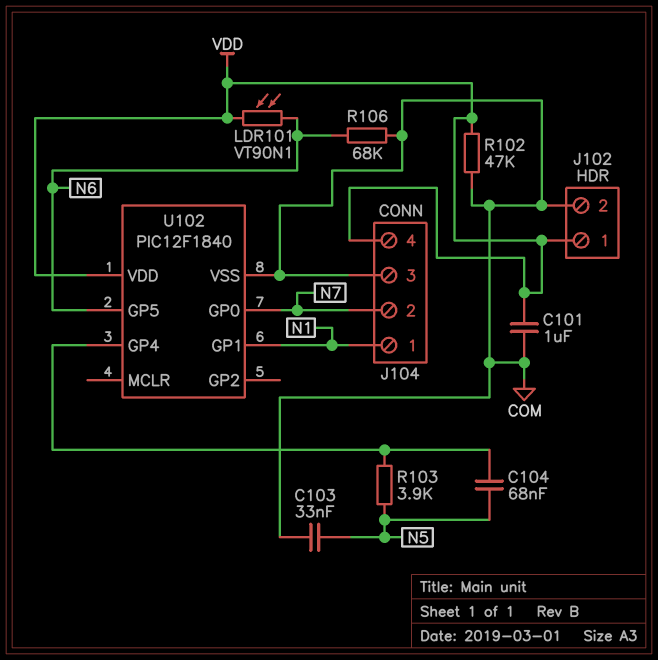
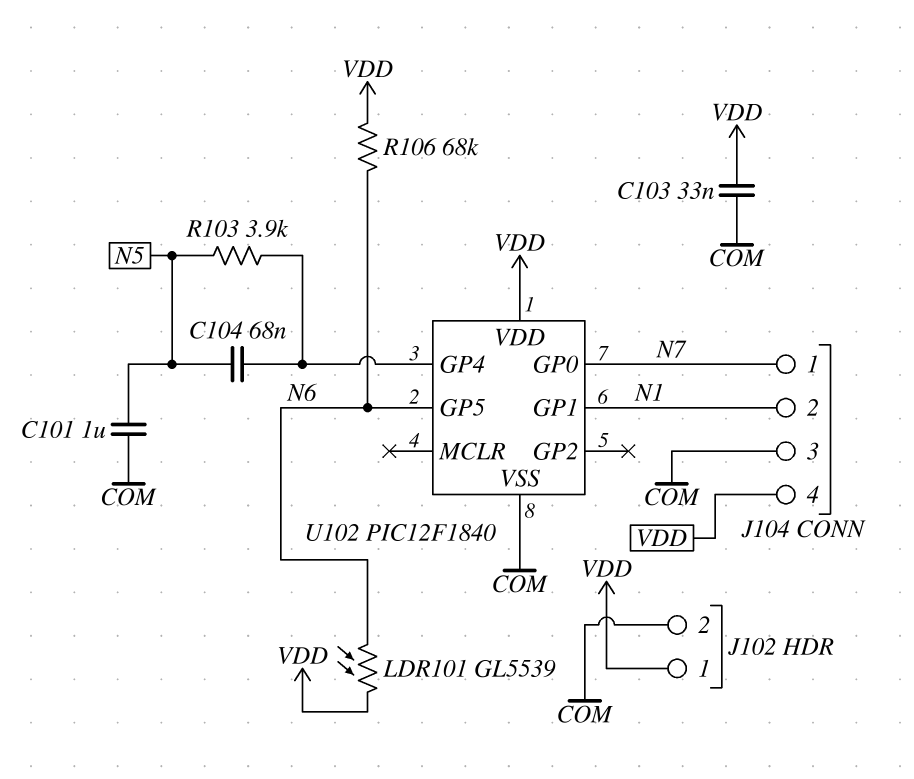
C101: 1uF (COM, VDD) -> 1uF (COM, N5)
C103: 33nF (COM, N5) -> 33nF (COM, VDD)
J104 pin 1: N1 -> N7
J104 pin 2: N7 -> N1
LDR101: VT90N1 (N6, VDD) -> GL5539 (N6, VDD)
R102: 47k (COM, VDD) -> none
R106: 68k (COM, N6) -> 68k (N6, VDD)

